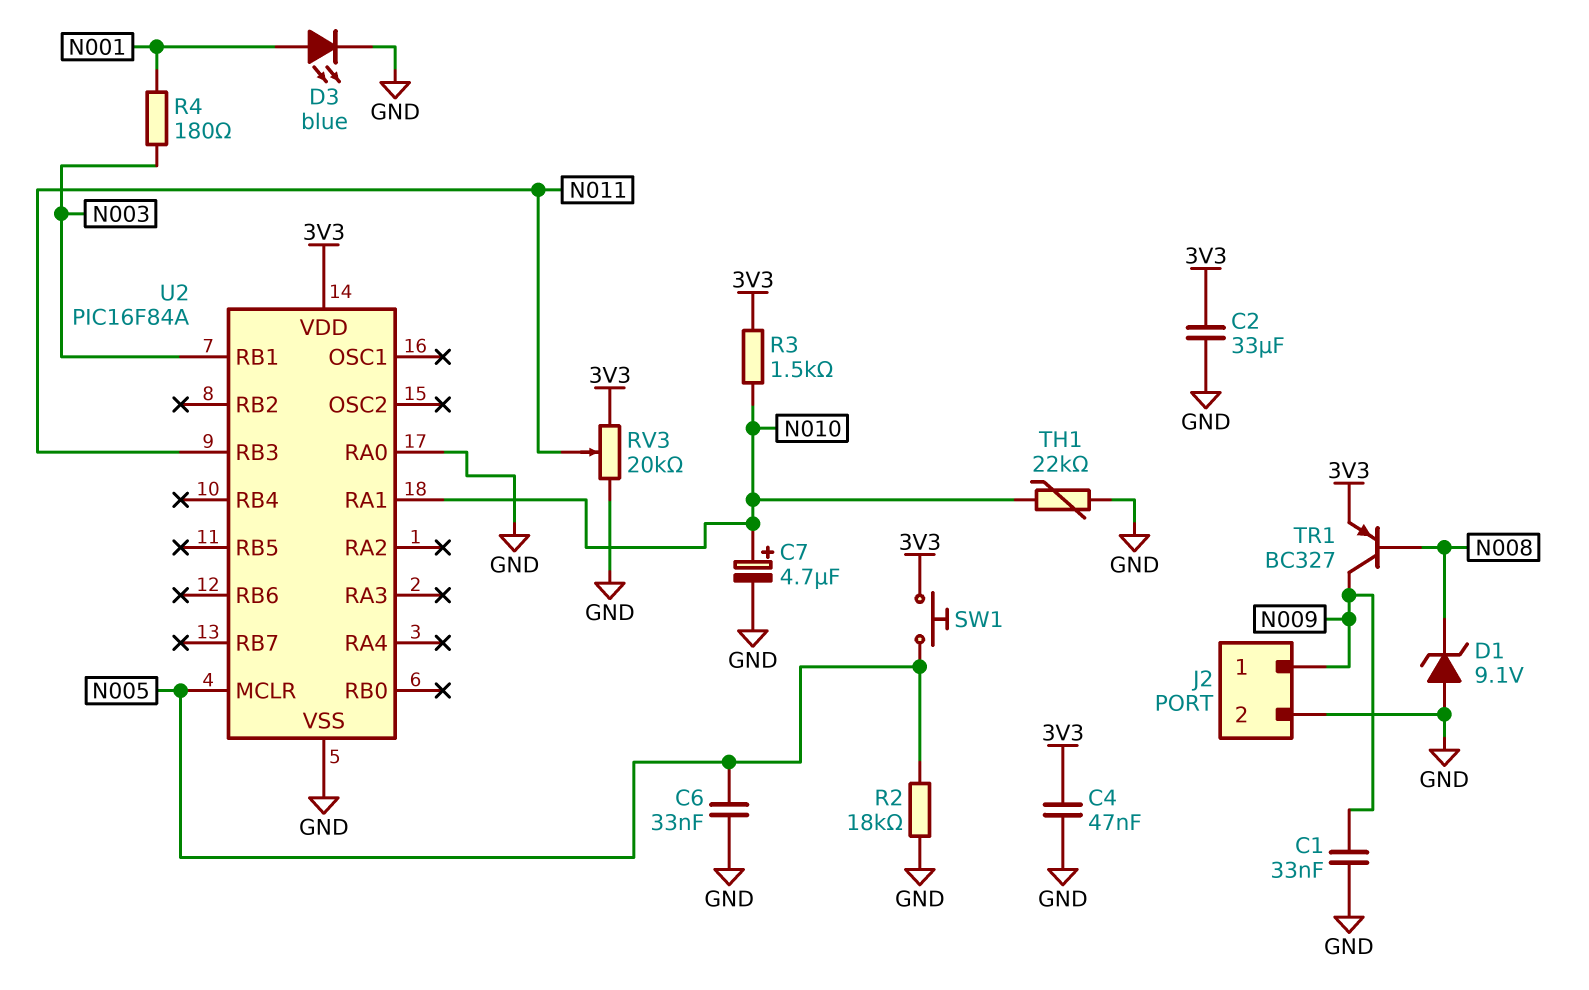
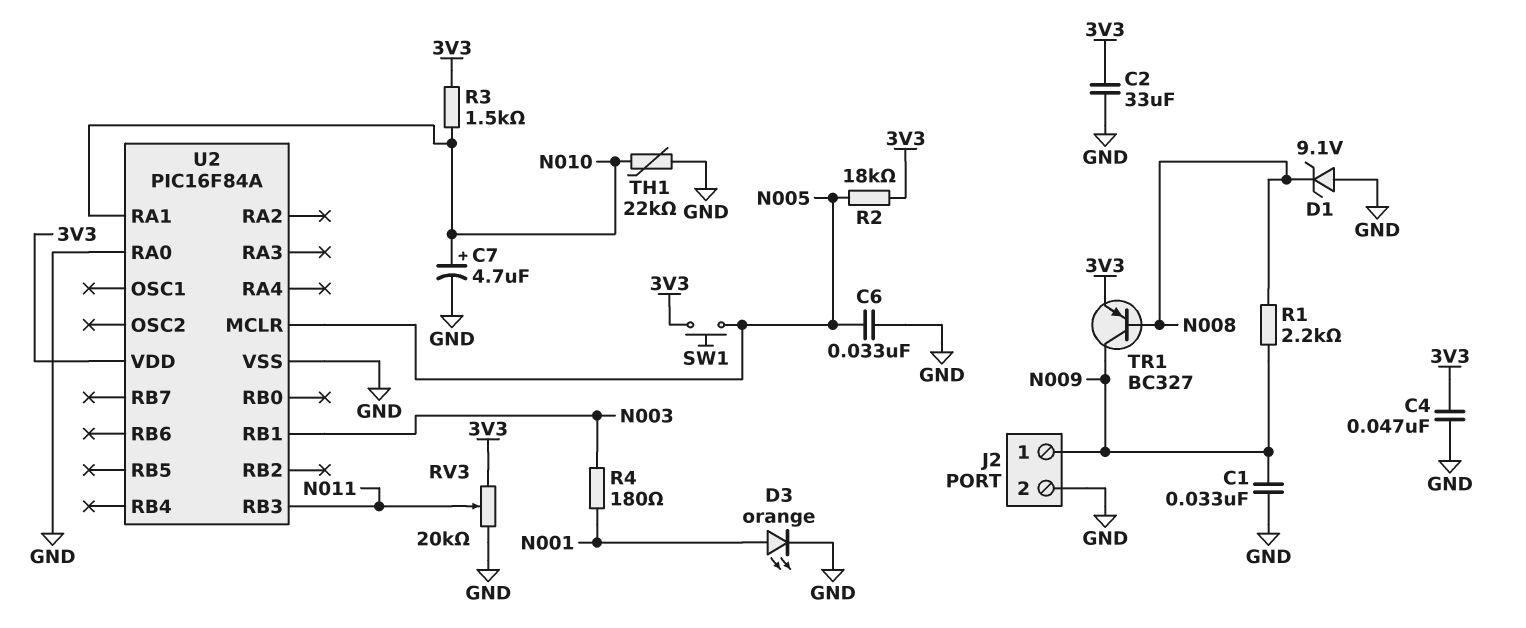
D3: LED blue (A N001, K GND) -> LED orange (A N001, K GND)
R1: none -> 2.2k (N008, N009)
R2: 18k (GND, N005) -> 18k (3V3, N005)

